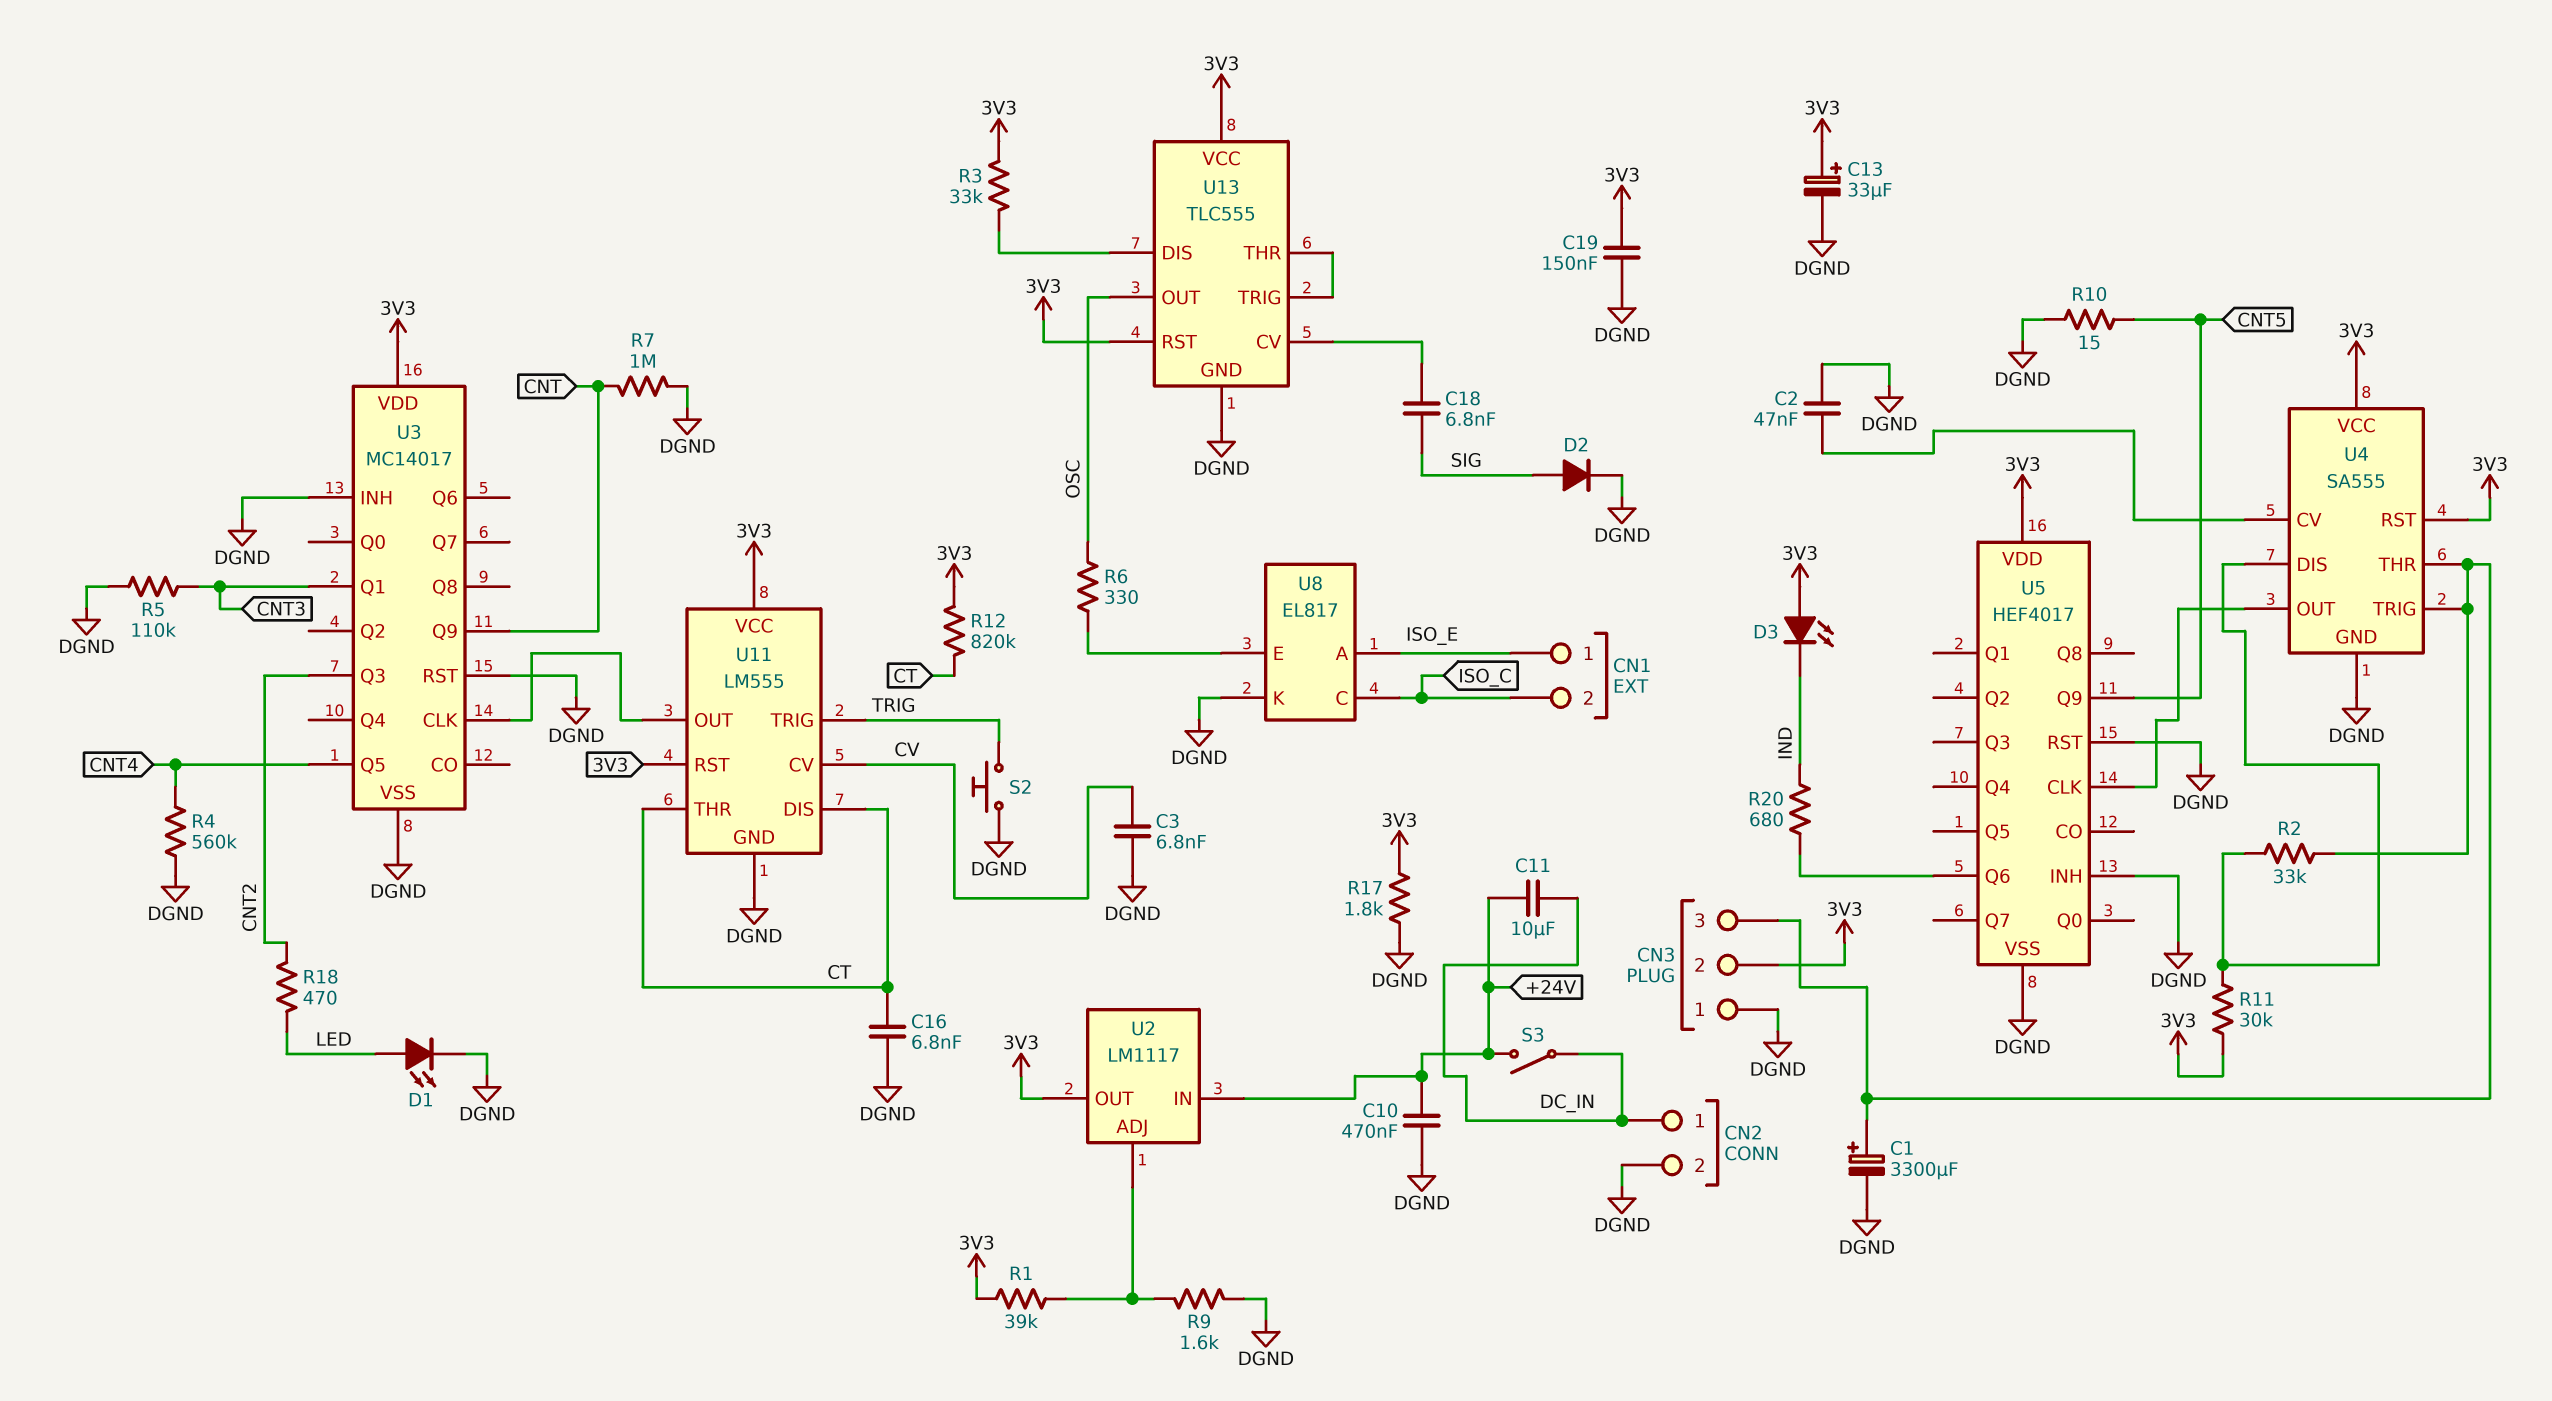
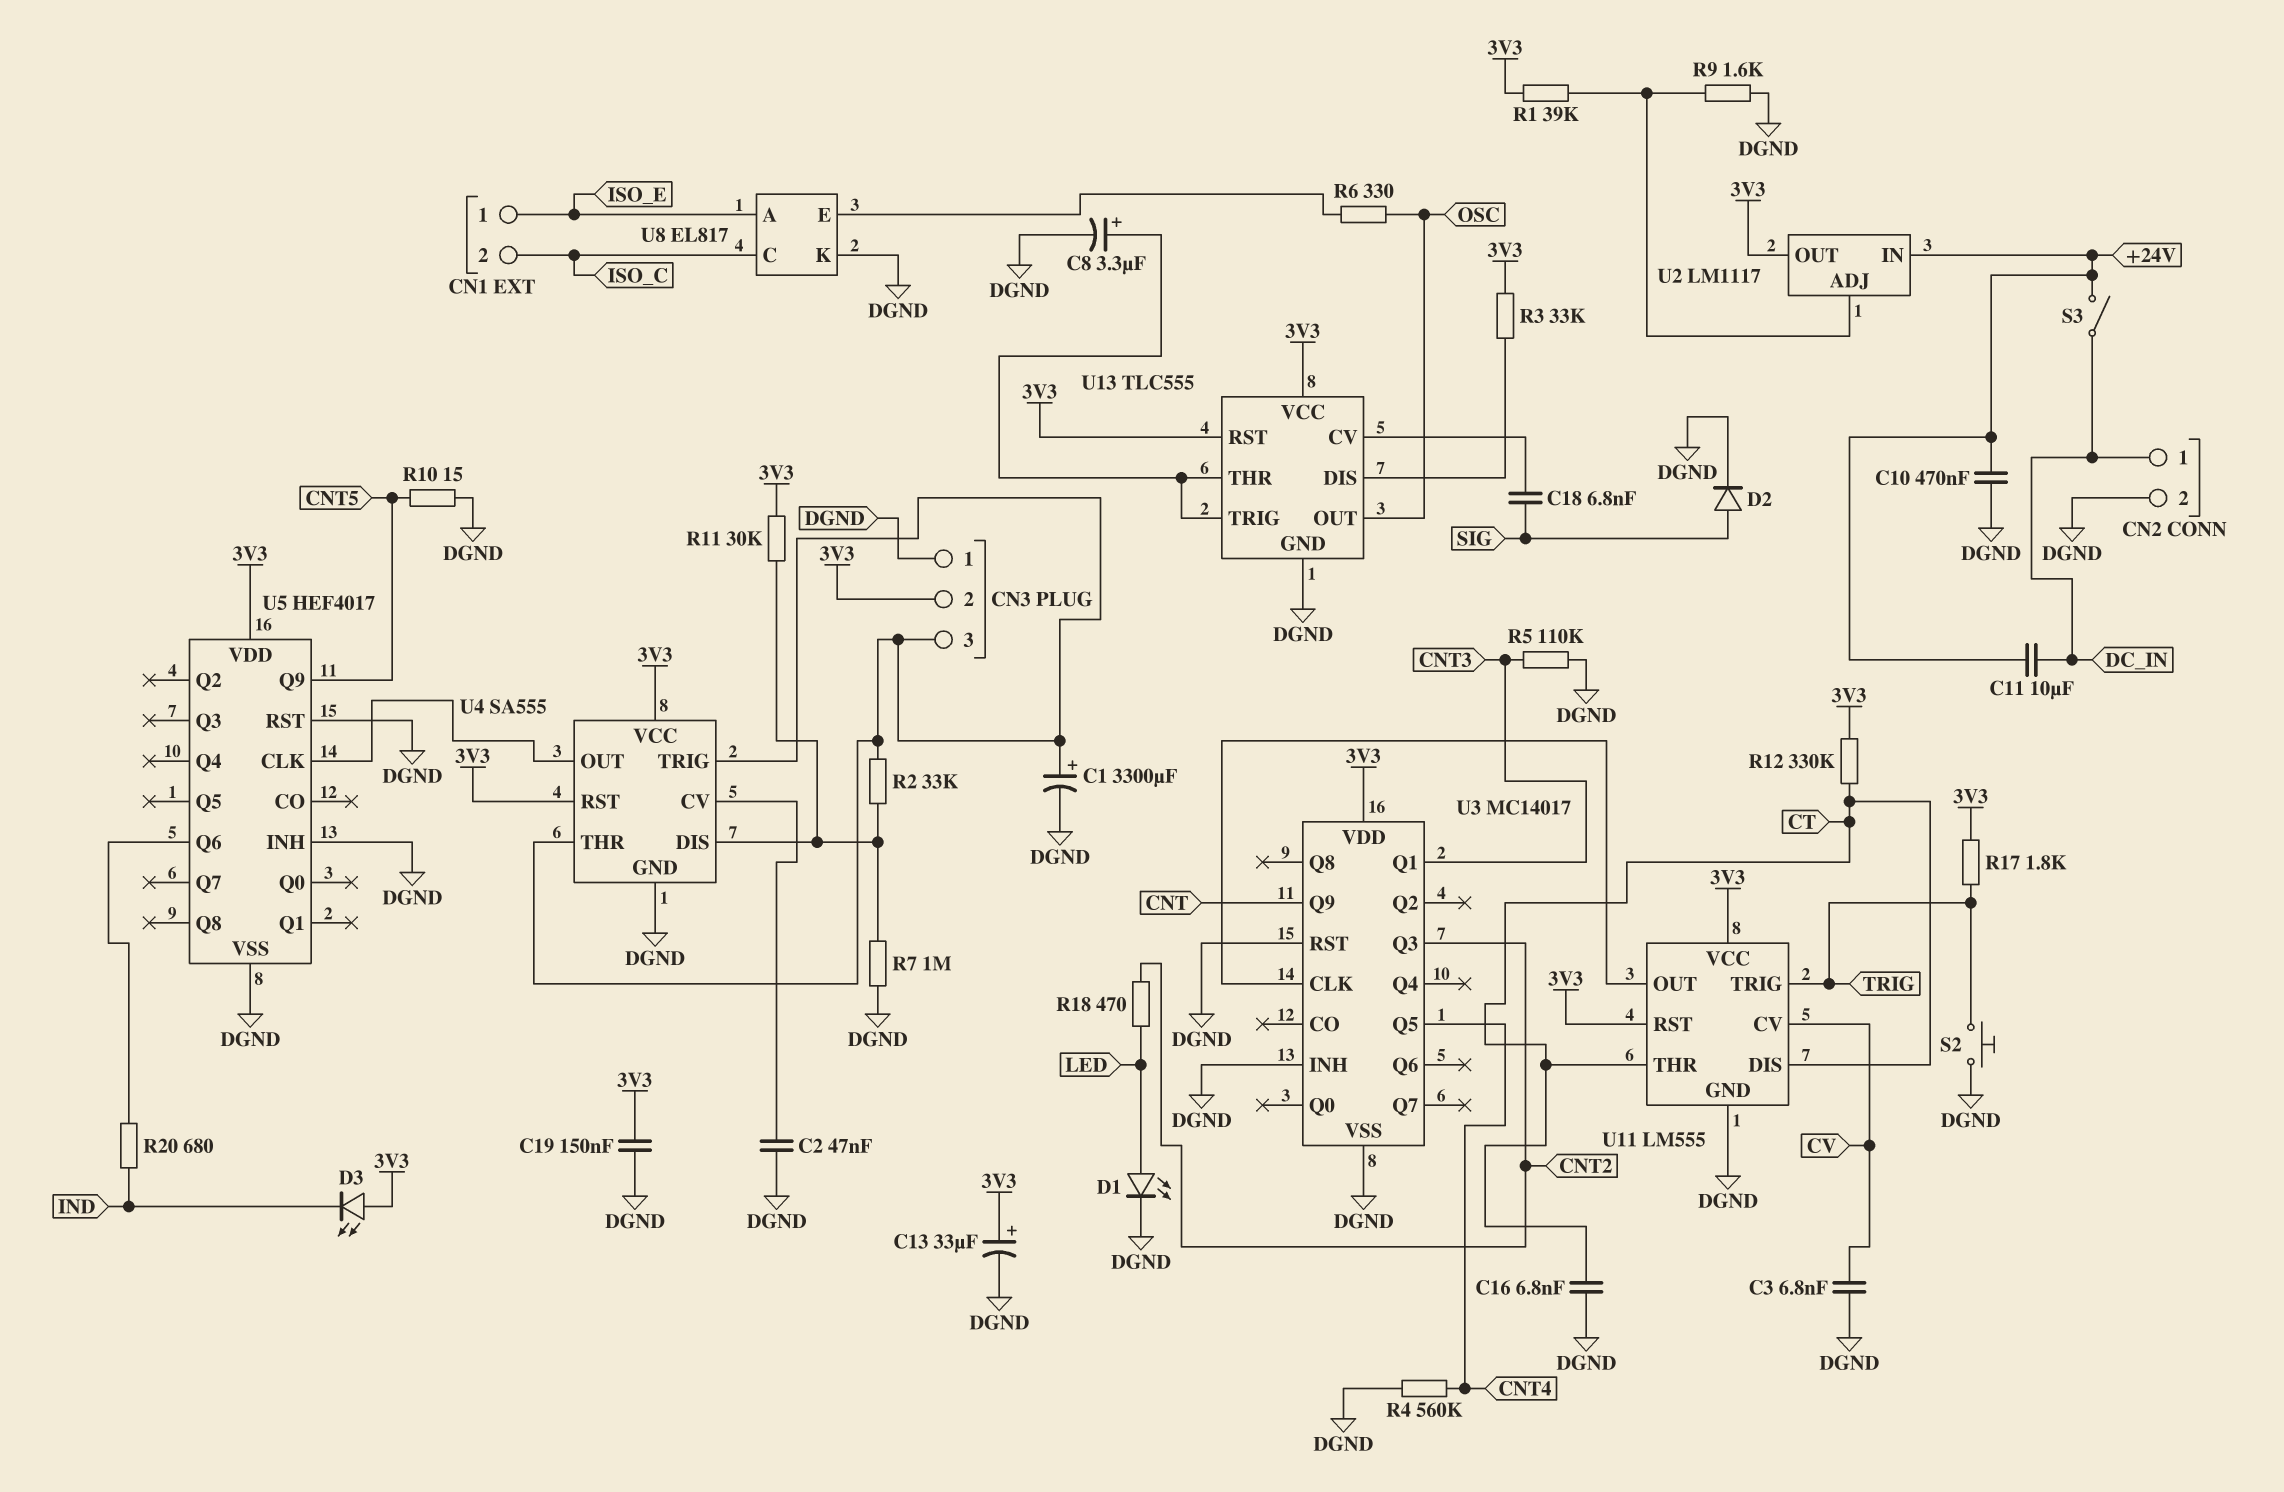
C8: none -> 3.3uF (plus U13/THR, minus DGND)
R7: 1M (CNT, DGND) -> 1M (DGND, U4/DIS)
R12: 820k (3V3, CT) -> 330k (3V3, CT)
R17: 1.8k (3V3, DGND) -> 1.8k (3V3, TRIG)

